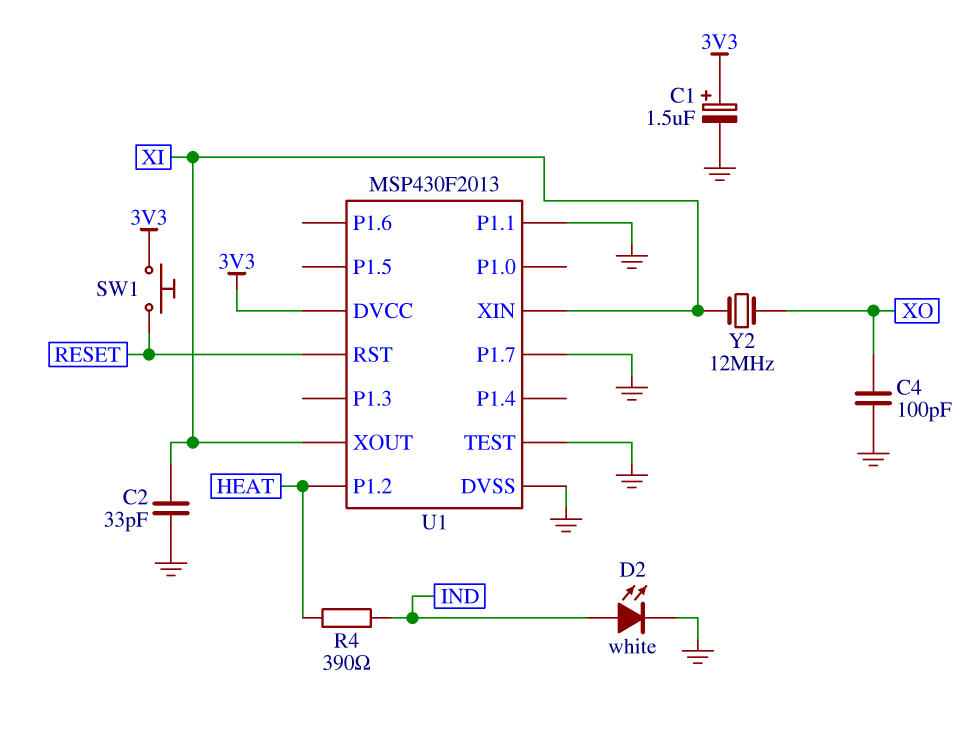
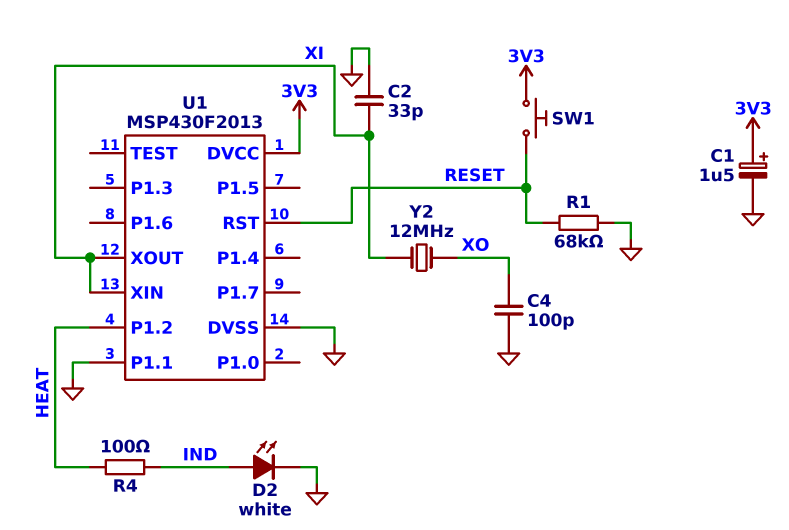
R1: none -> 68k (GND, RESET)
R4: 390 (HEAT, IND) -> 100 (HEAT, IND)
U1 pin P1.7: GND -> none
U1 pin TEST: GND -> none

